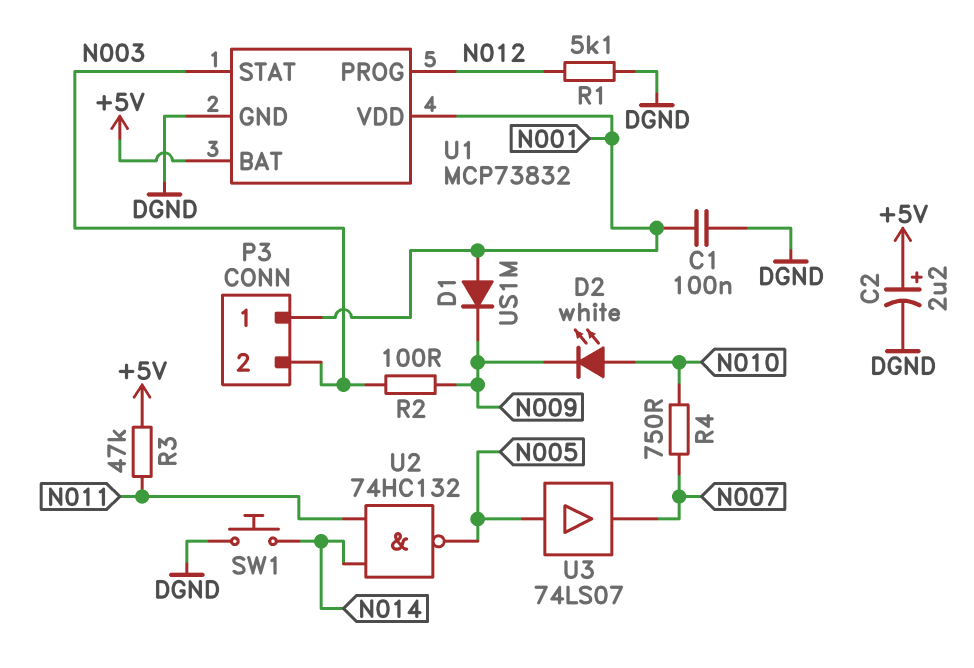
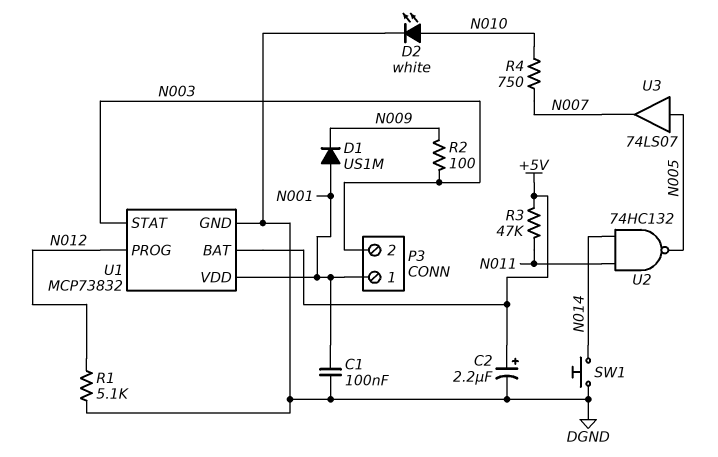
D2: LED white (A N010, K N009) -> LED white (A N010, K DGND)

